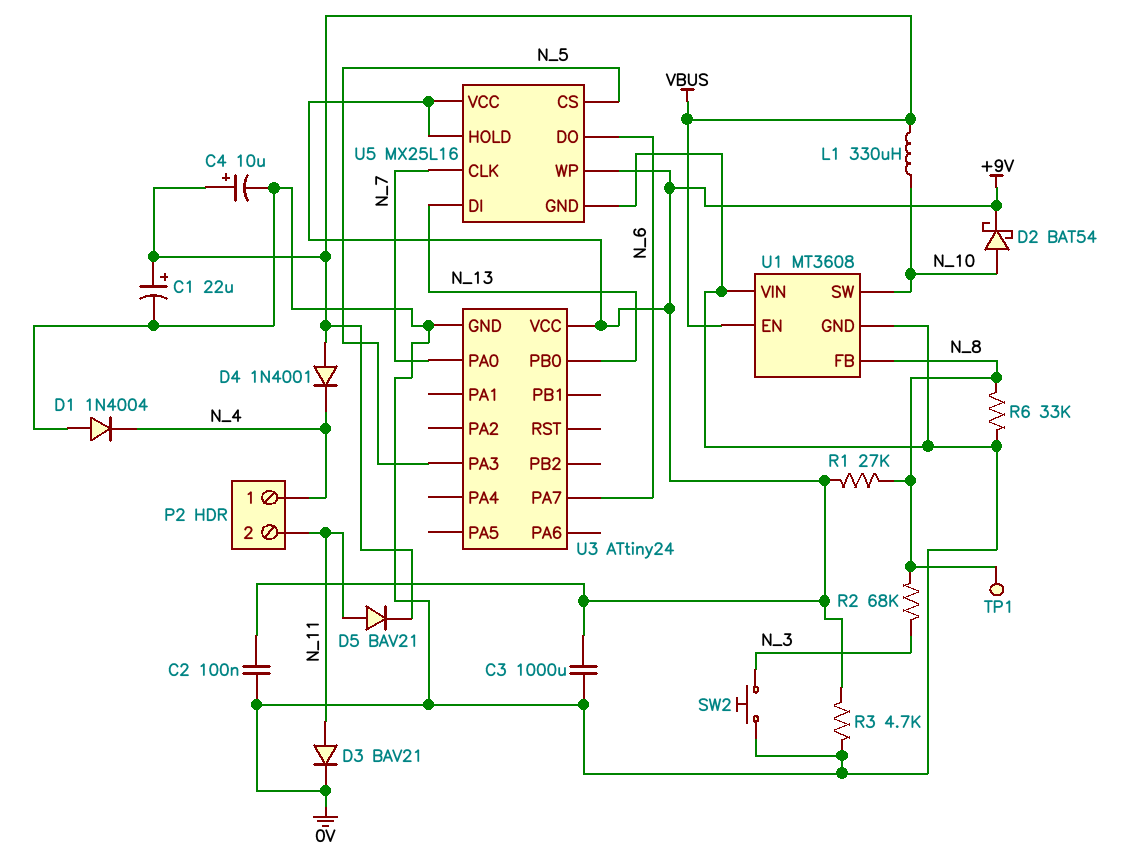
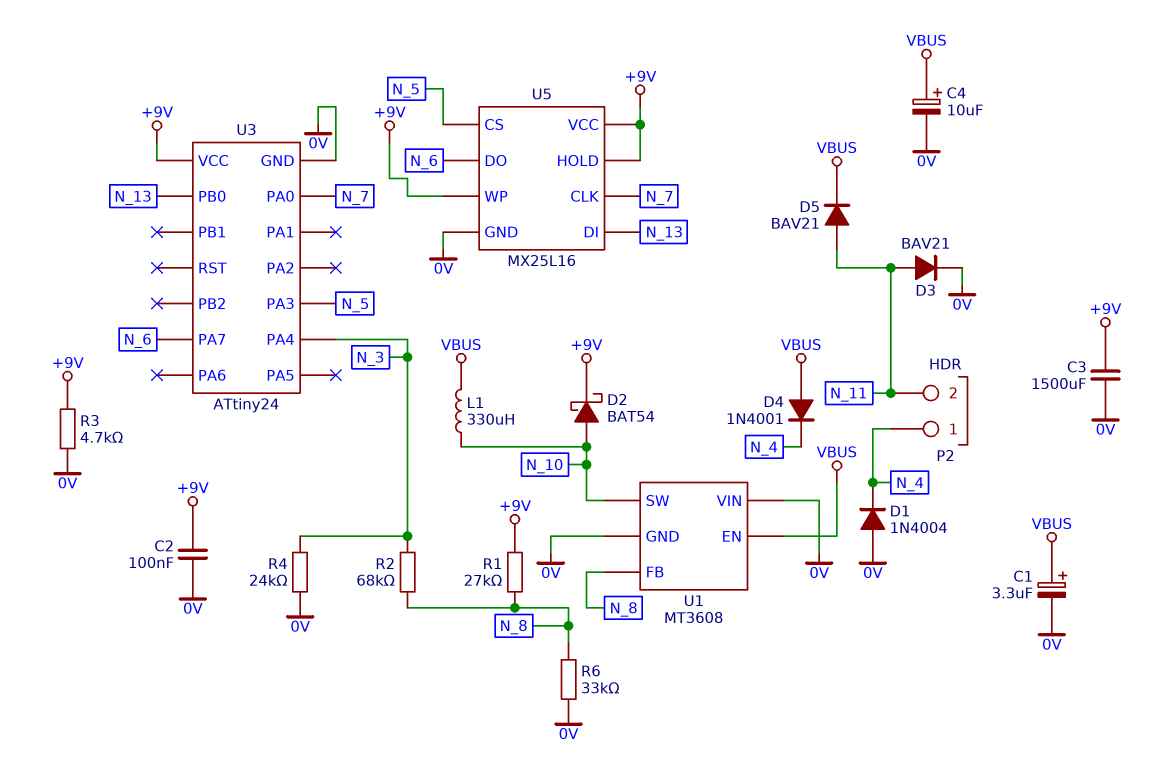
C1: 22uF (plus VBUS, minus 0V) -> 3.3uF (plus VBUS, minus 0V)
C3: 1000uF (+9V, 0V) -> 1500uF (+9V, 0V)
R4: none -> 24k (0V, N_3)
SW2: button (0V, N_3) -> none
TP1: test point (N_8) -> none
U3 pin PA4: none -> N_3

